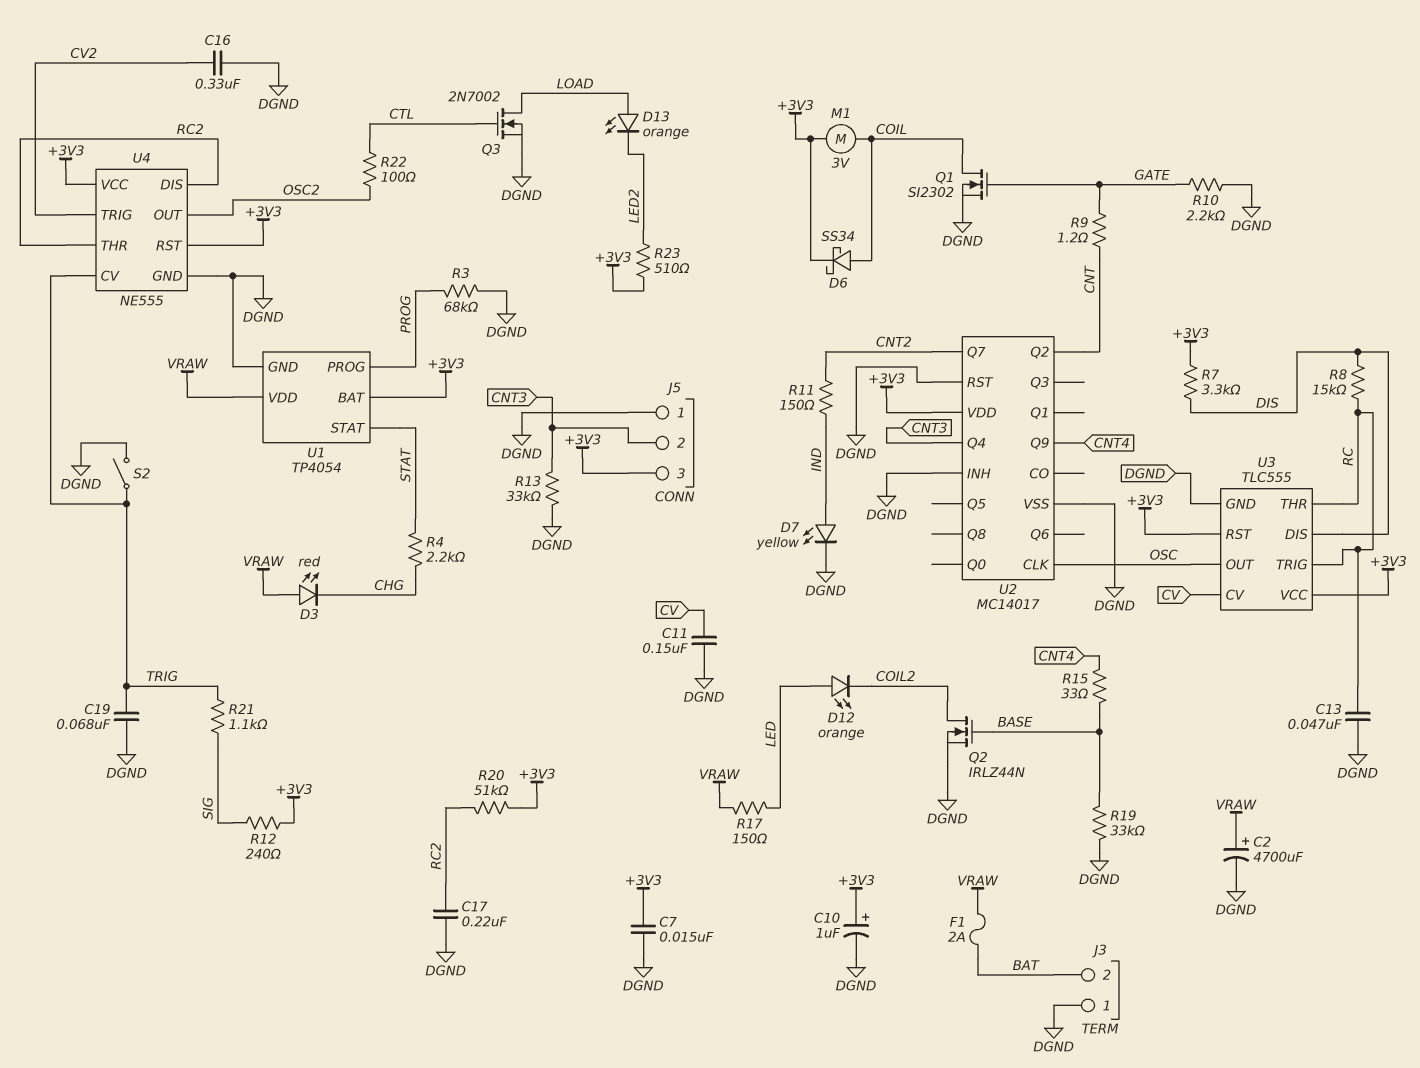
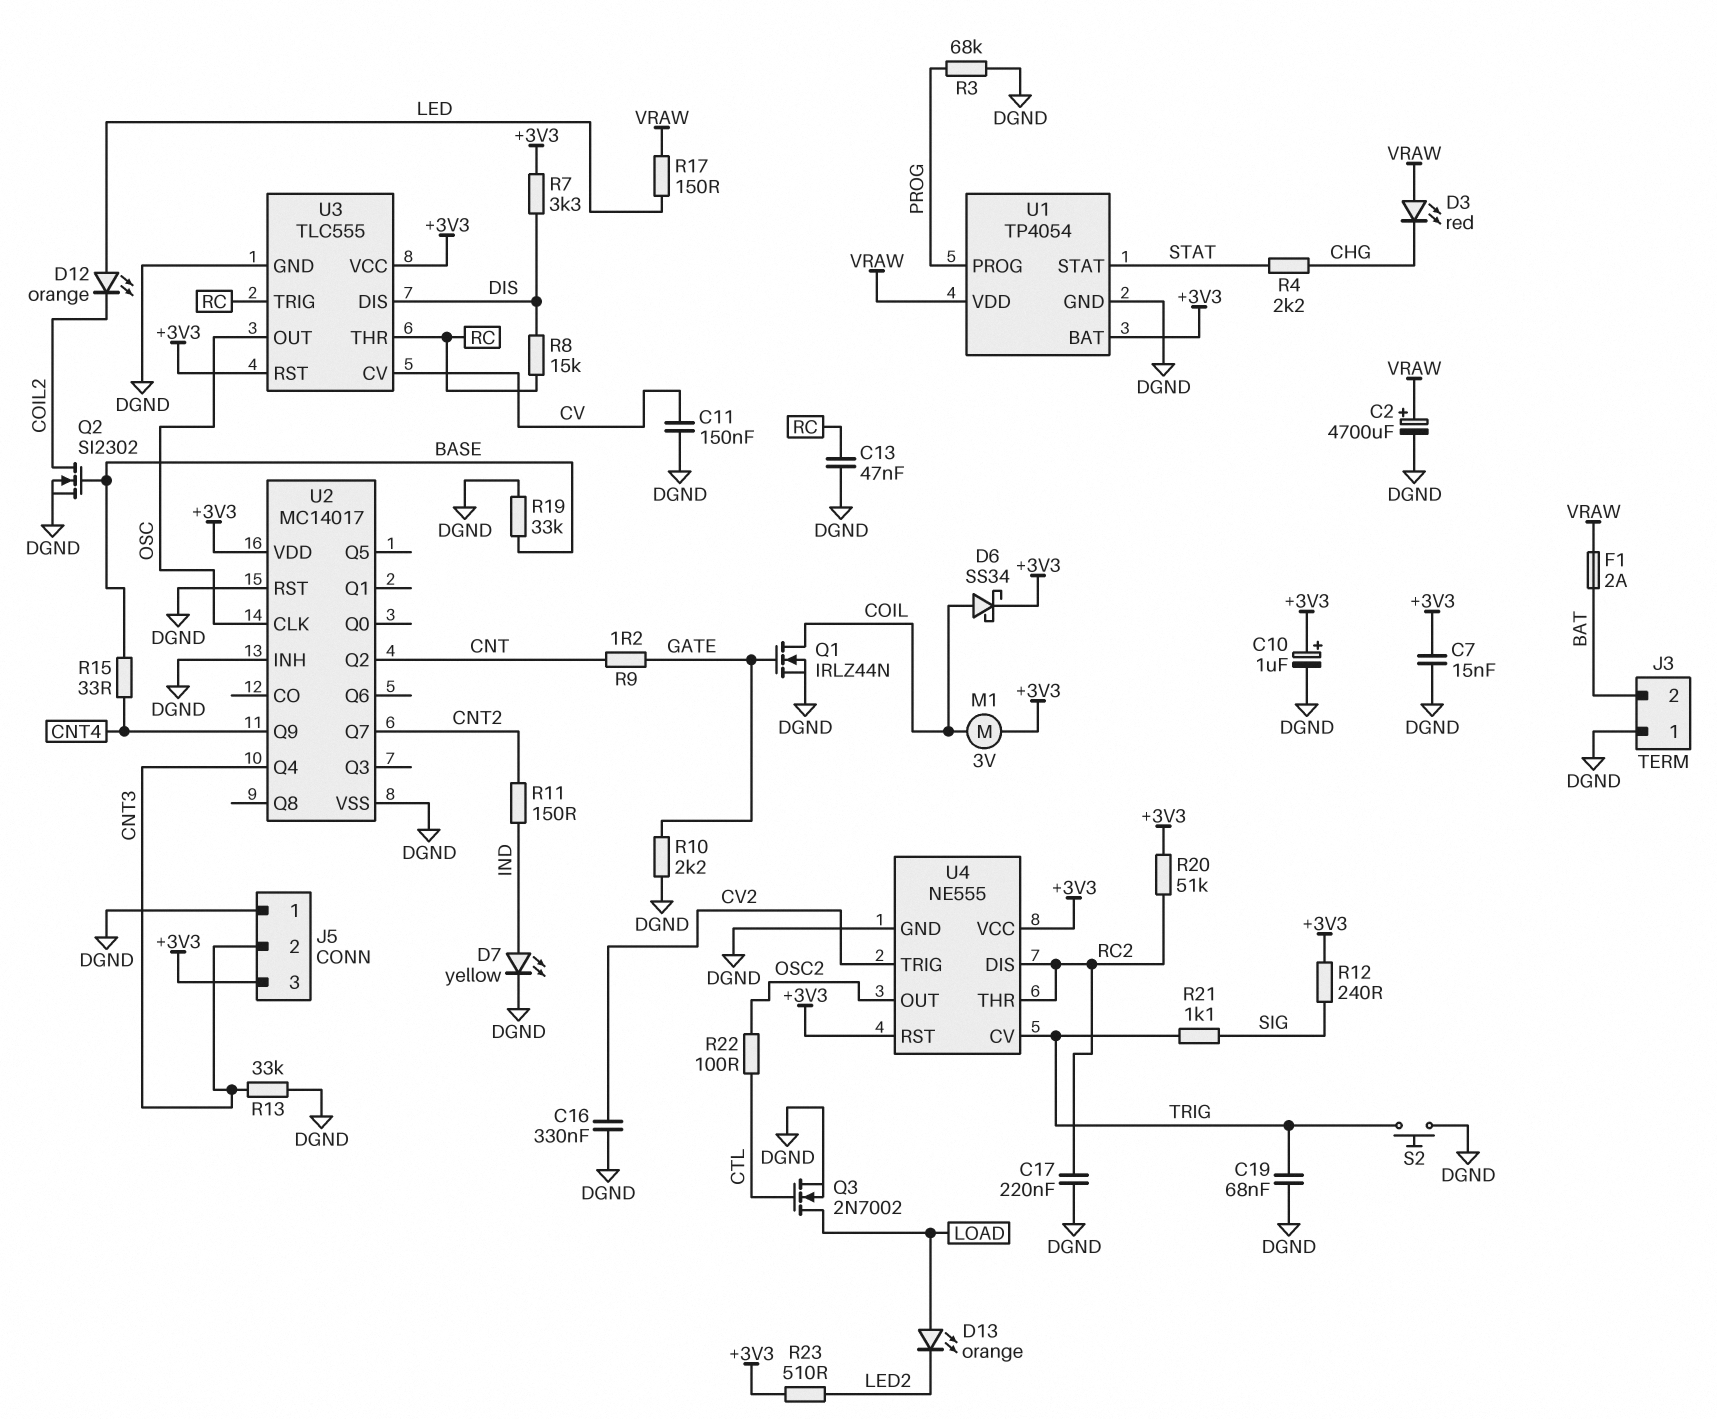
Q1: NMOS SI2302 (G GATE, D COIL, S DGND) -> NMOS IRLZ44N (G GATE, D COIL, S DGND)
Q2: NMOS IRLZ44N (G BASE, D COIL2, S DGND) -> NMOS SI2302 (G BASE, D COIL2, S DGND)
S2: switch (DGND, TRIG) -> button (DGND, TRIG)

